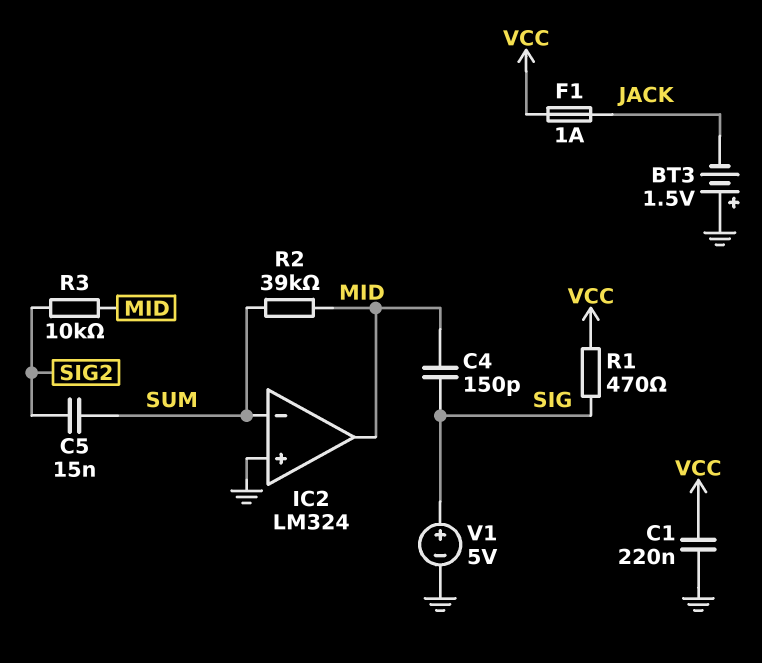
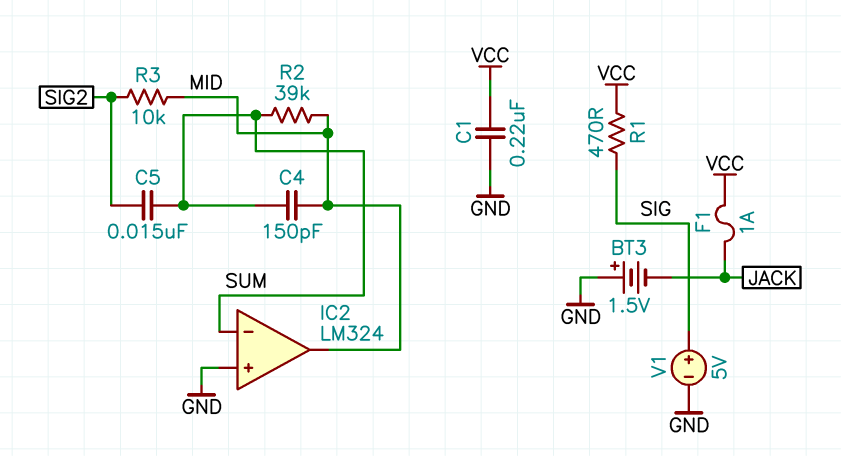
C4: 150pF (MID, SIG) -> 150pF (MID, SUM)

